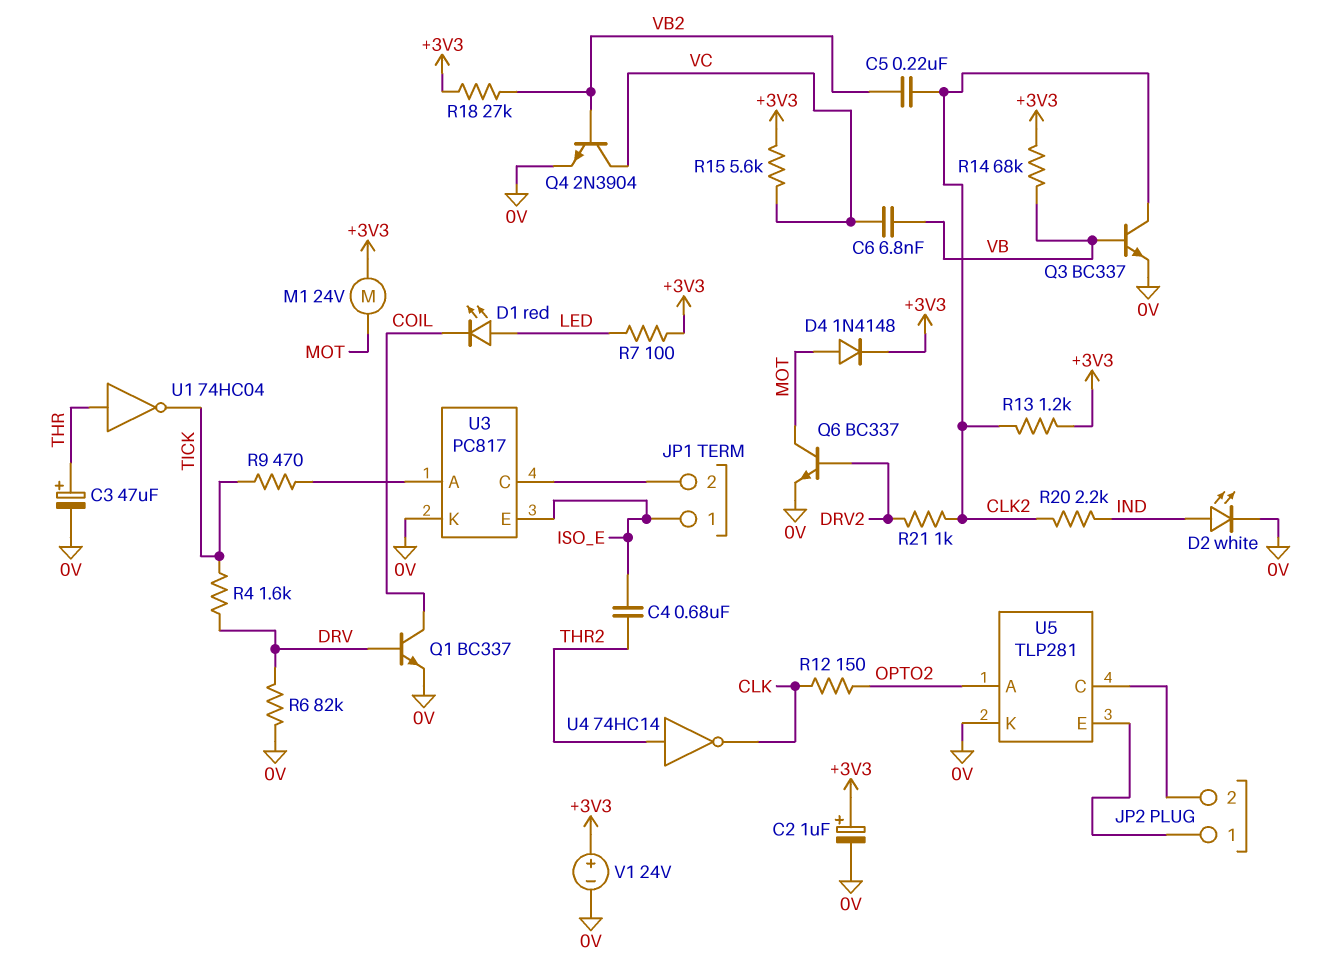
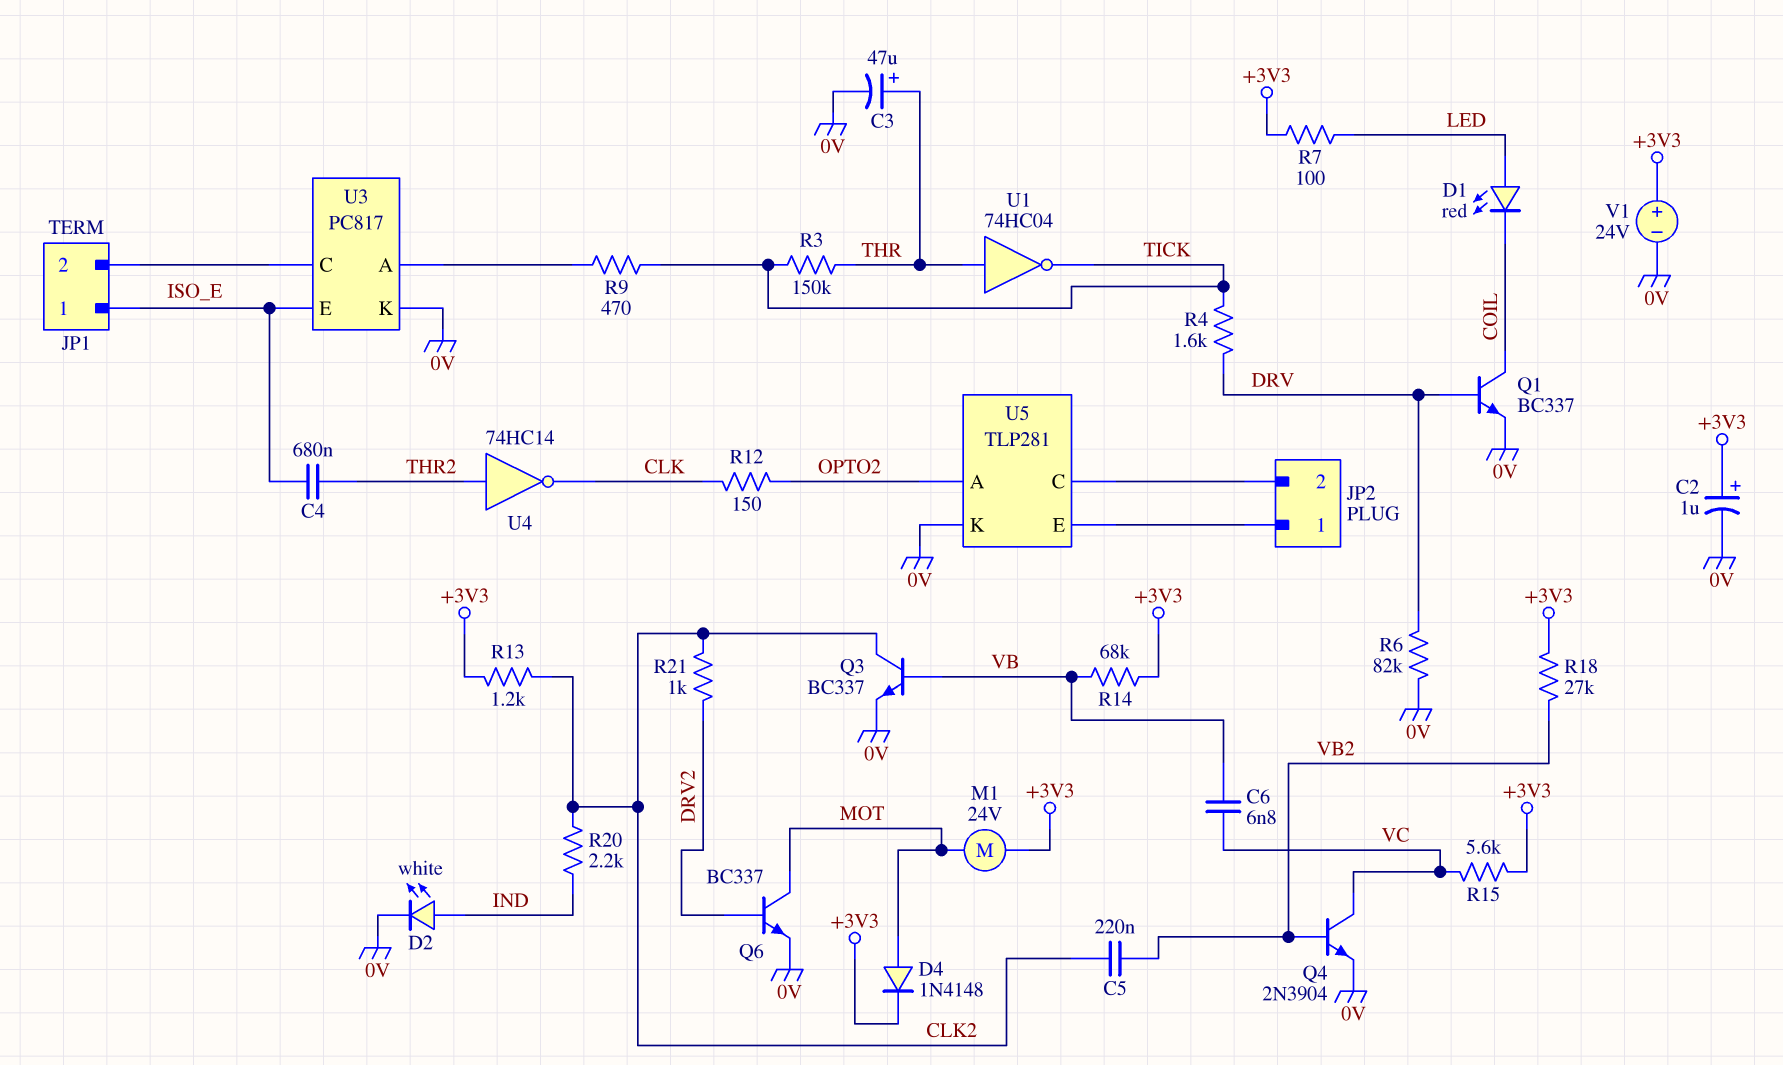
R3: none -> 150k (THR, TICK)

